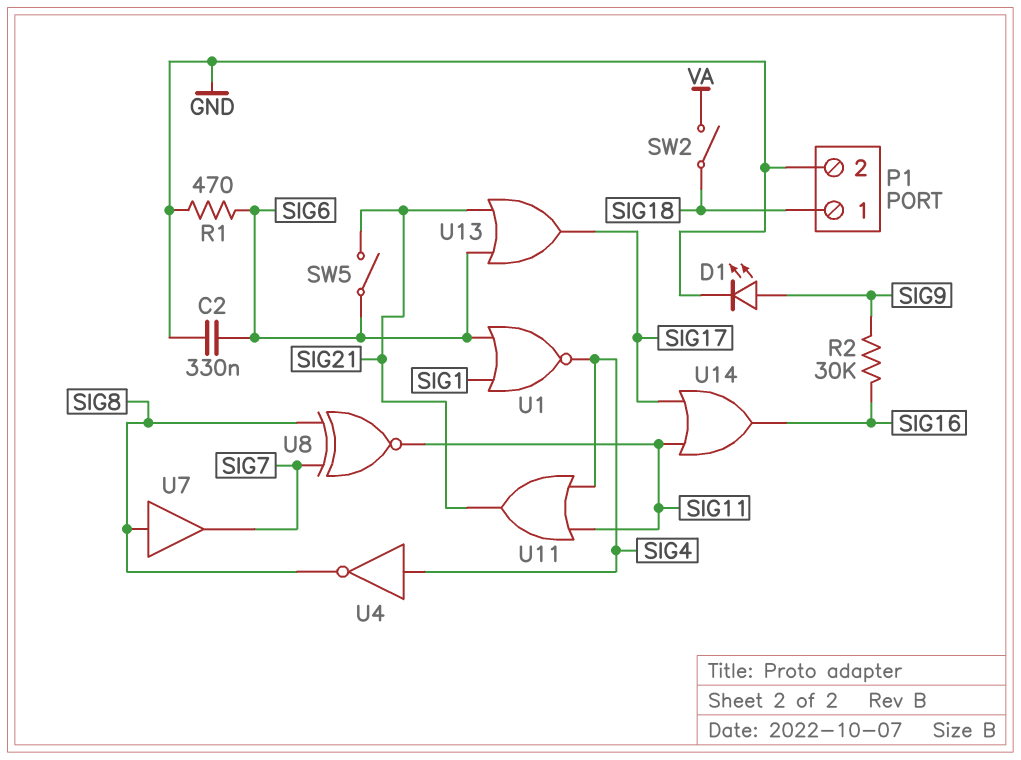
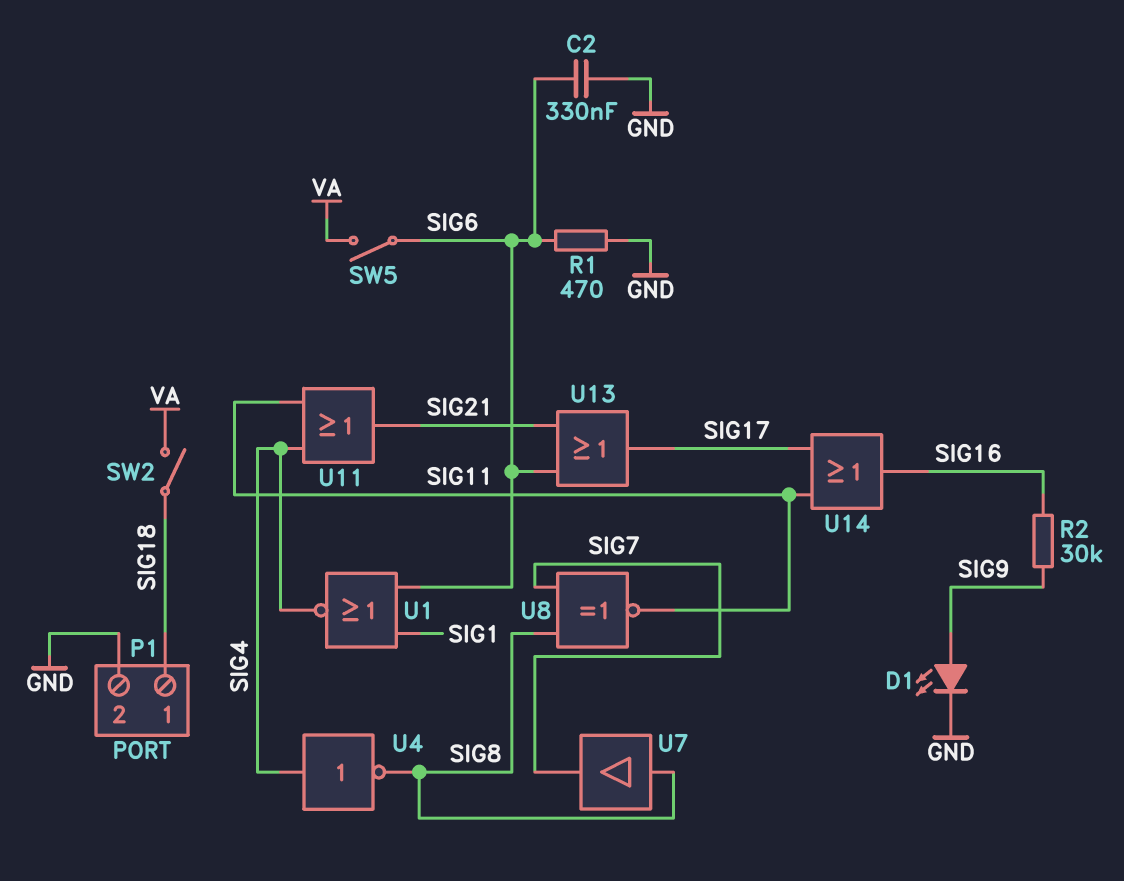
SW5: switch (SIG6, SIG21) -> switch (SIG6, VA)

